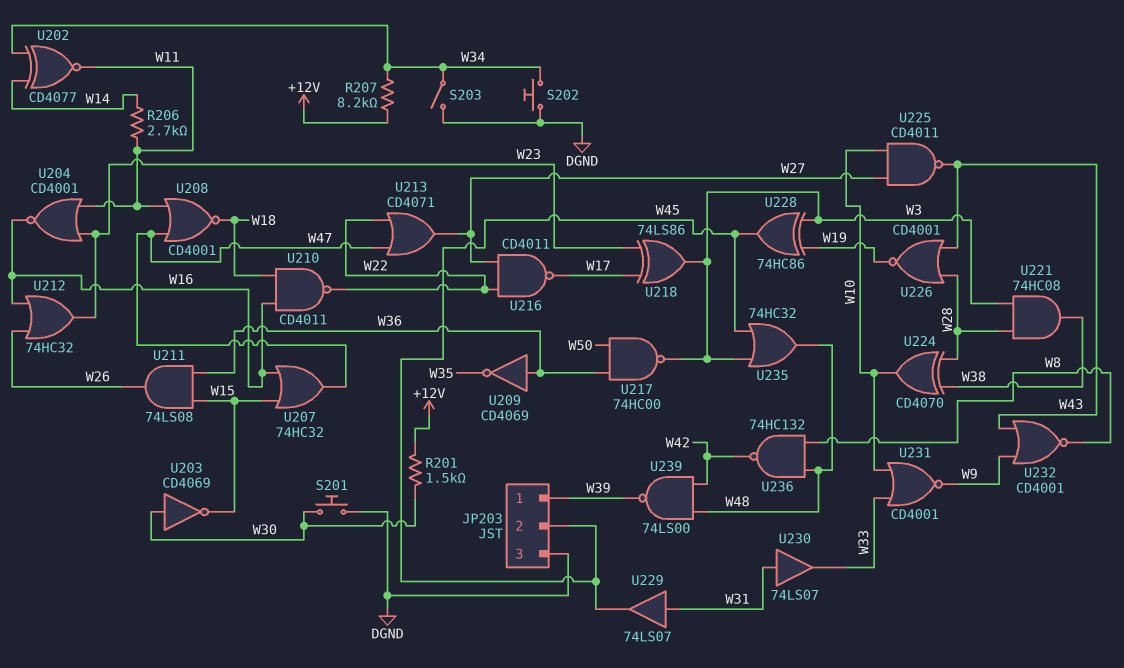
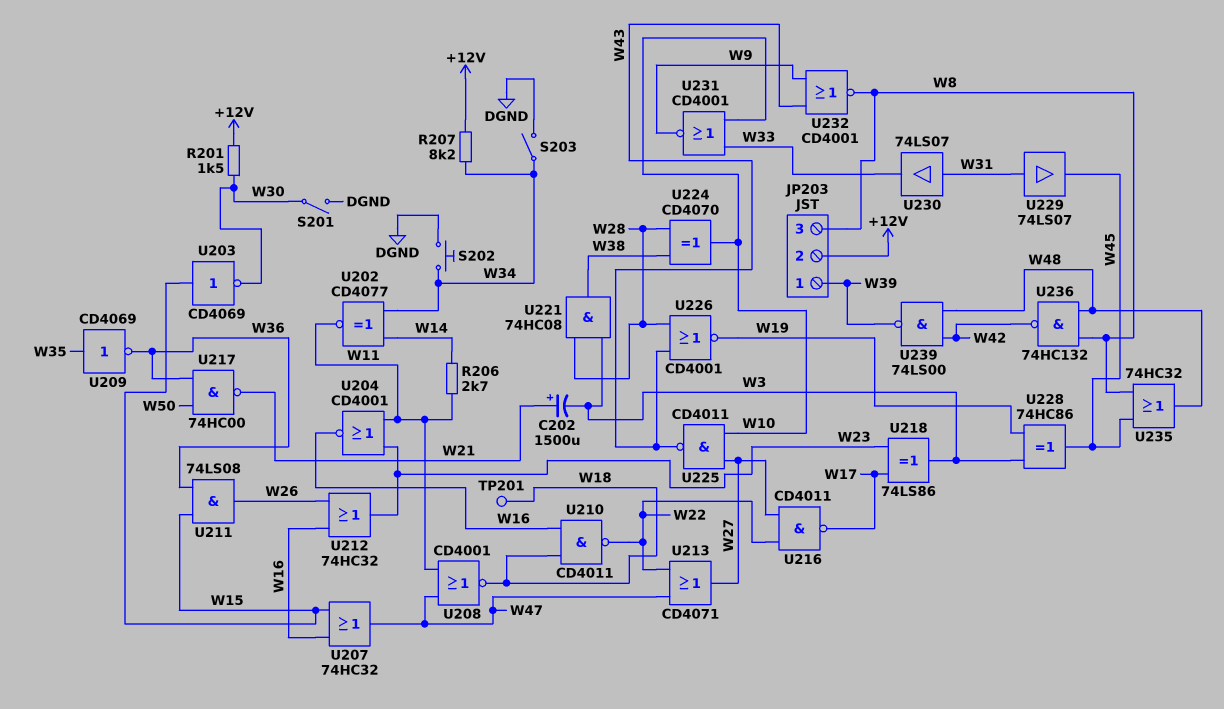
C202: none -> 1500uF (plus W21, minus W3)
JP203 pin 2: W45 -> +12V
JP203 pin 3: DGND -> W8
S201: button (DGND, W30) -> switch (DGND, W30)
TP201: none -> test point (W18)
U203: NOT CD4069 (in W30, out W15) -> NOT CD4069 (in W15, out W30)
U209: NOT CD4069 (in W36, out W35) -> NOT CD4069 (in W35, out W36)
U217: NAND 74HC00 (in W36, in W50, out W3) -> NAND 74HC00 (in W36, in W50, out W21)
U235: OR 74HC32 (in W3, in W45, out W48) -> OR 74HC32 (in W8, in W45, out W48)

